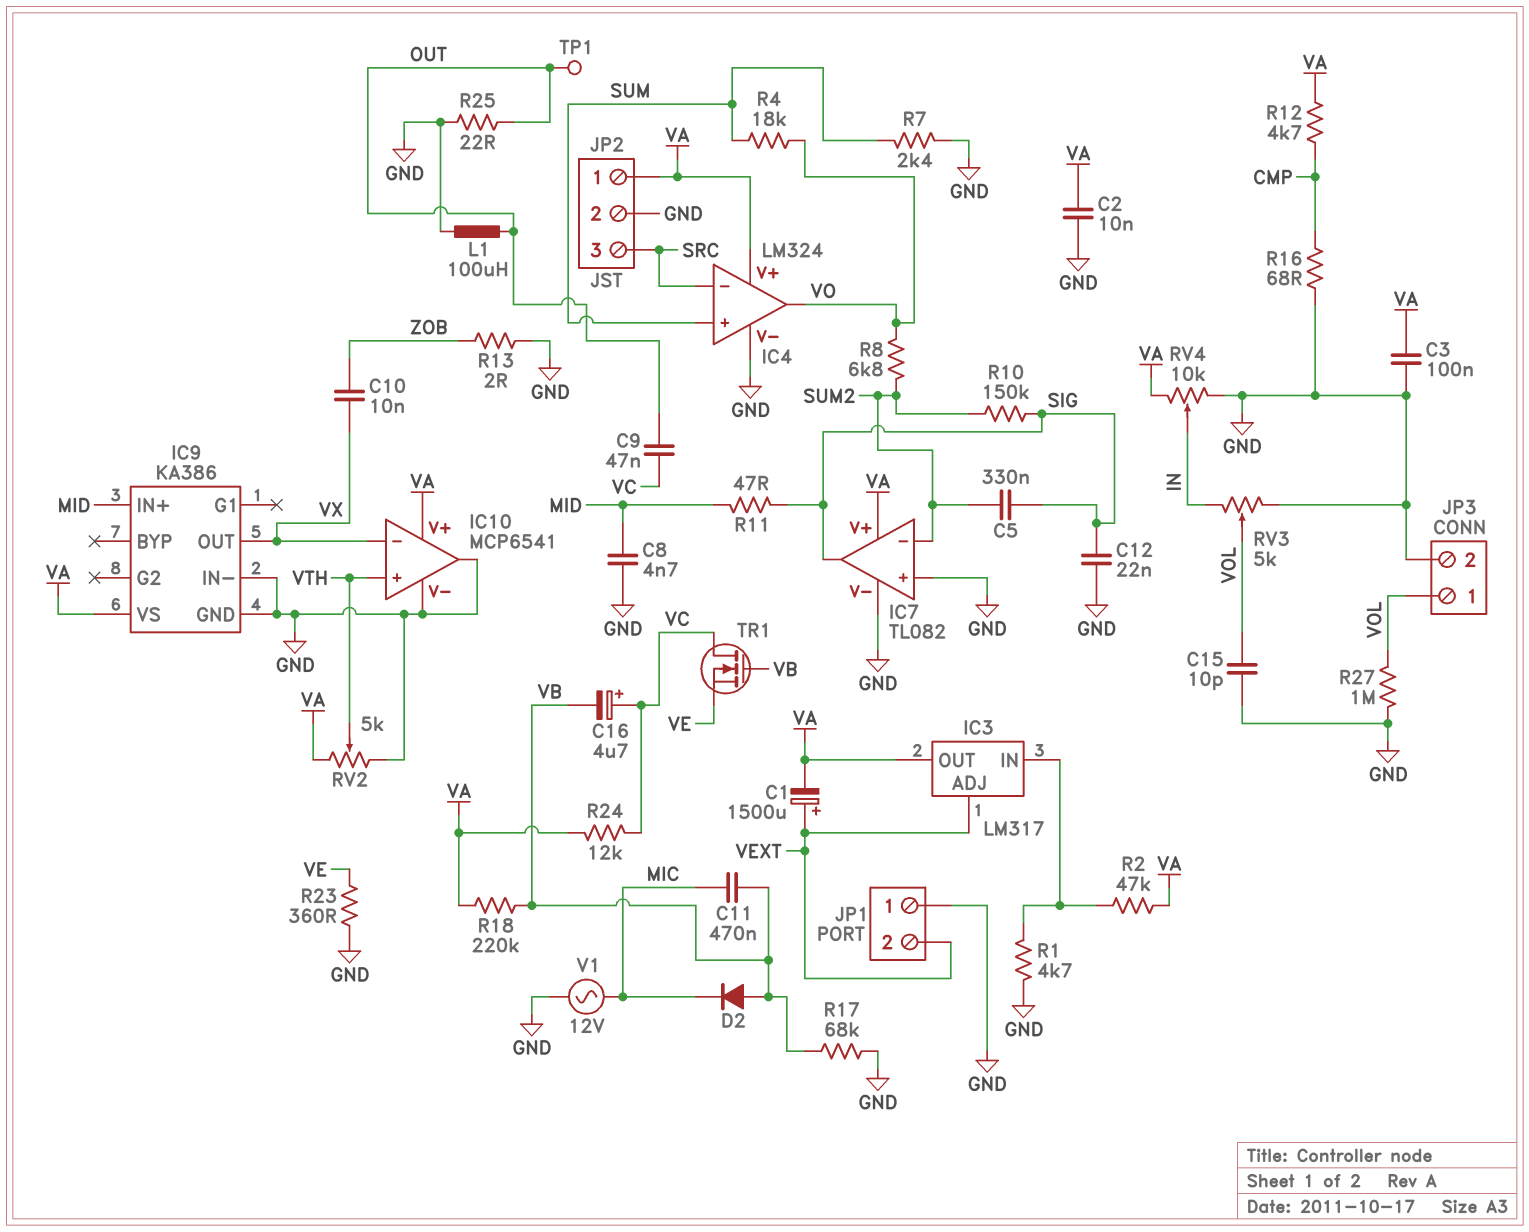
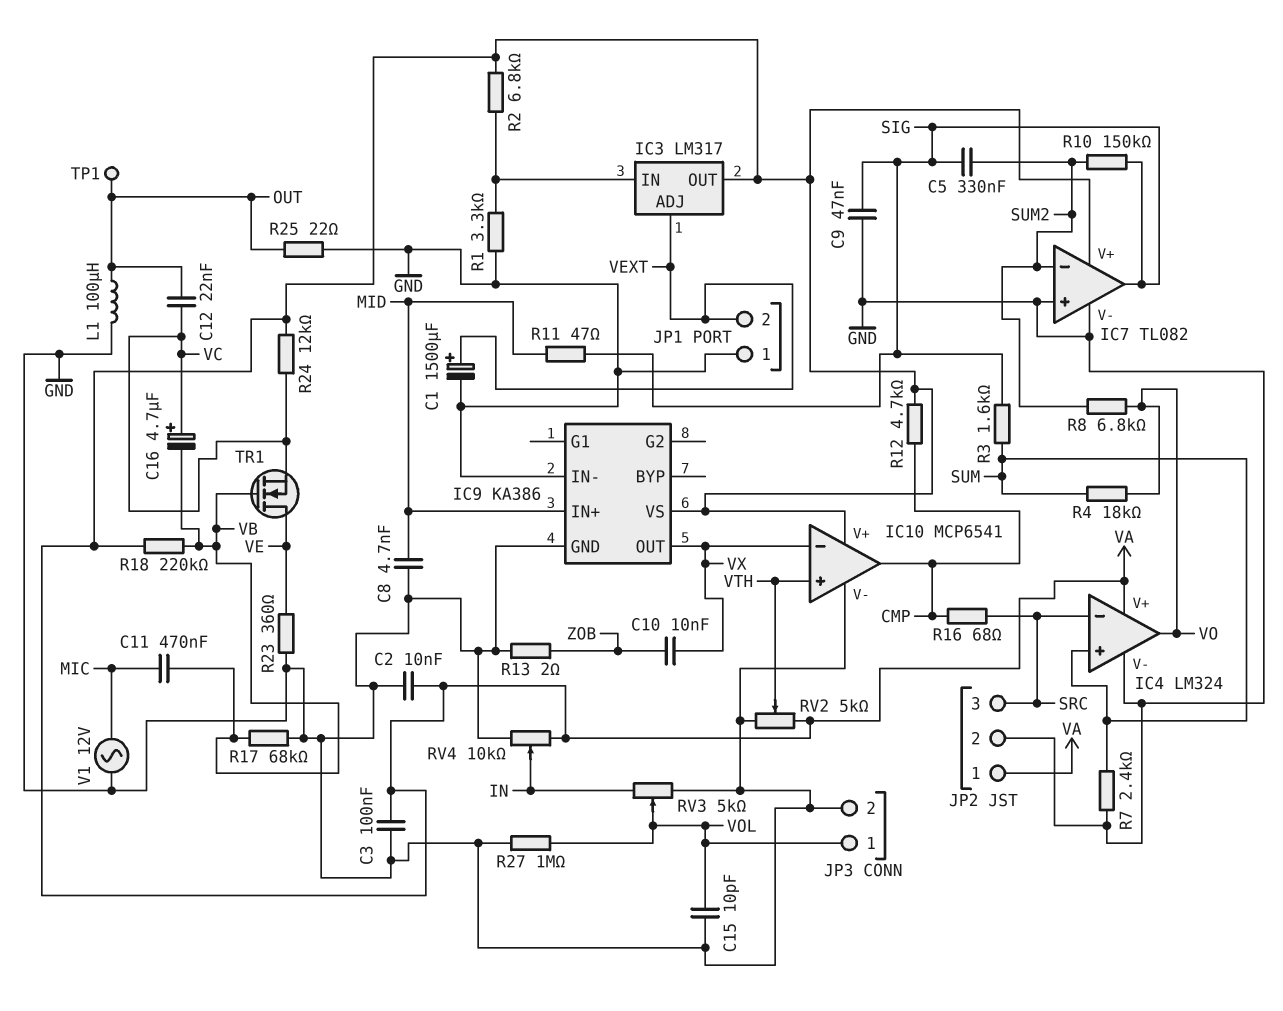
C1: 1500uF (plus VEXT, minus VA) -> 1500uF (plus VEXT, minus GND)
C9: 47nF (OUT, VC) -> 47nF (GND, SIG)
C12: 22nF (GND, SIG) -> 22nF (OUT, VC)
D2: diode (A VB, K MIC) -> none
IC10 pin out: GND -> CMP
R1: 4.7k (GND, IC3/IN) -> 3.3k (GND, IC3/IN)
R2: 47k (IC3/IN, VA) -> 6.8k (IC3/IN, VA)
R3: none -> 1.6k (SIG, SUM)
R16: 68 (CMP, GND) -> 68 (CMP, SRC)
TR1: NMOS (G VB, D VC, S VE) -> NMOS (G VB, D VE, S VC)

